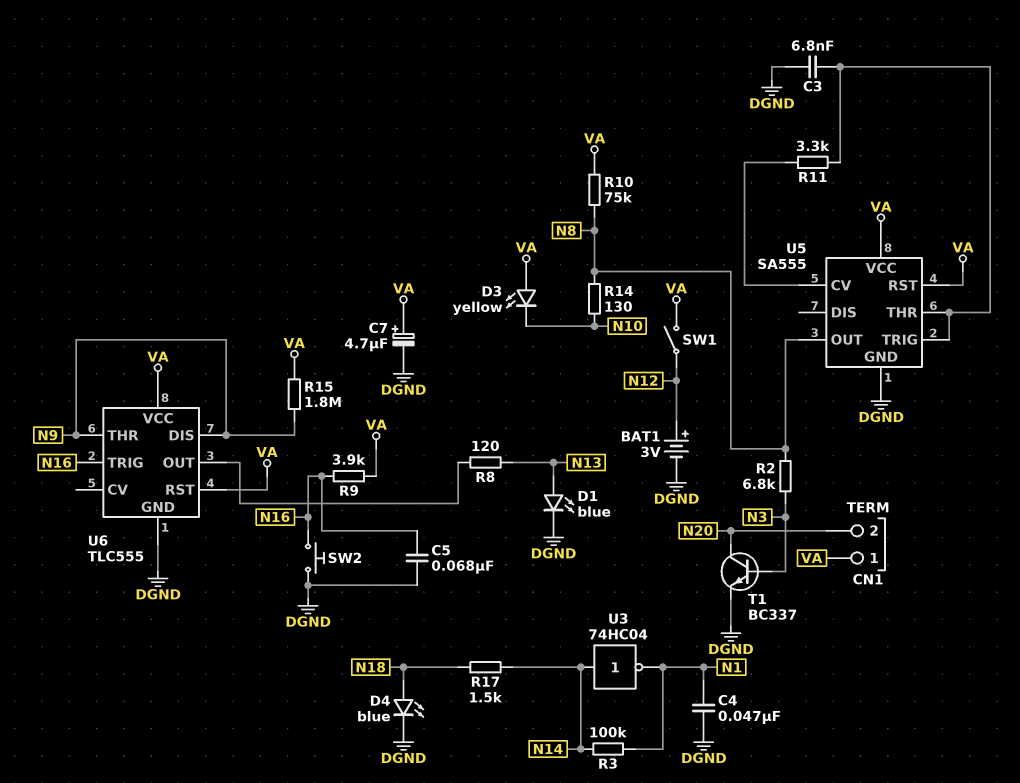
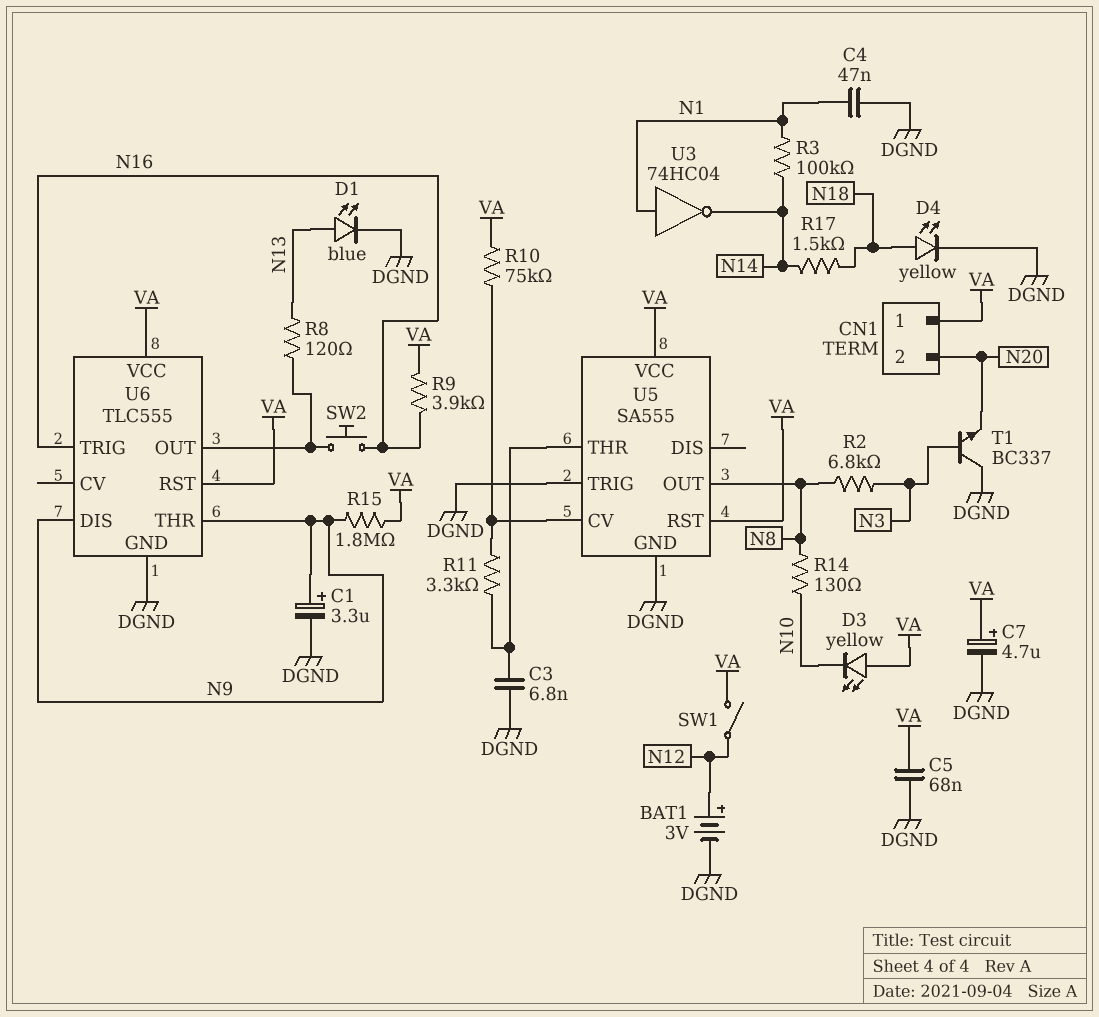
C1: none -> 3.3uF (plus N9, minus DGND)
C5: 68nF (DGND, N16) -> 68nF (DGND, VA)
D4: LED blue (A N18, K DGND) -> LED yellow (A N18, K DGND)
R10: 75k (N8, VA) -> 75k (U5/CV, VA)
SW2: button (DGND, N16) -> button (N16, U6/OUT)
T1: NPN BC337 (B N3, C N20, E DGND) -> NPN BC337 (B N3, C DGND, E N20)
U3: NOT 74HC04 (in N14, out N1) -> NOT 74HC04 (in N1, out N14)
U5 pin TRIG: U5/THR -> DGND

